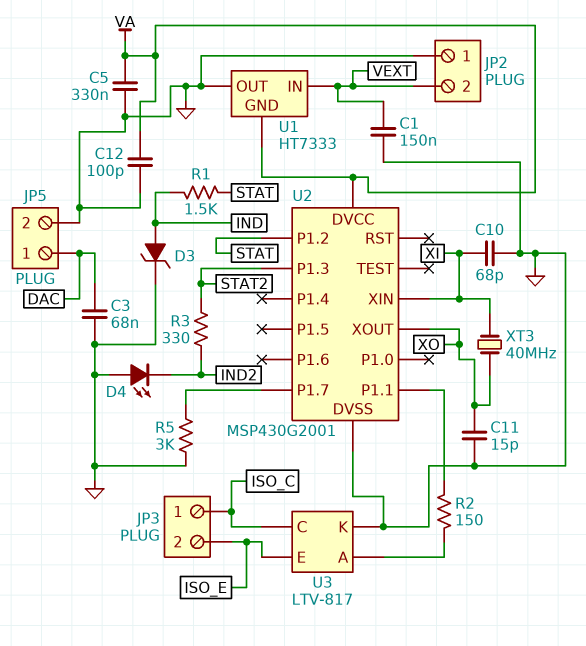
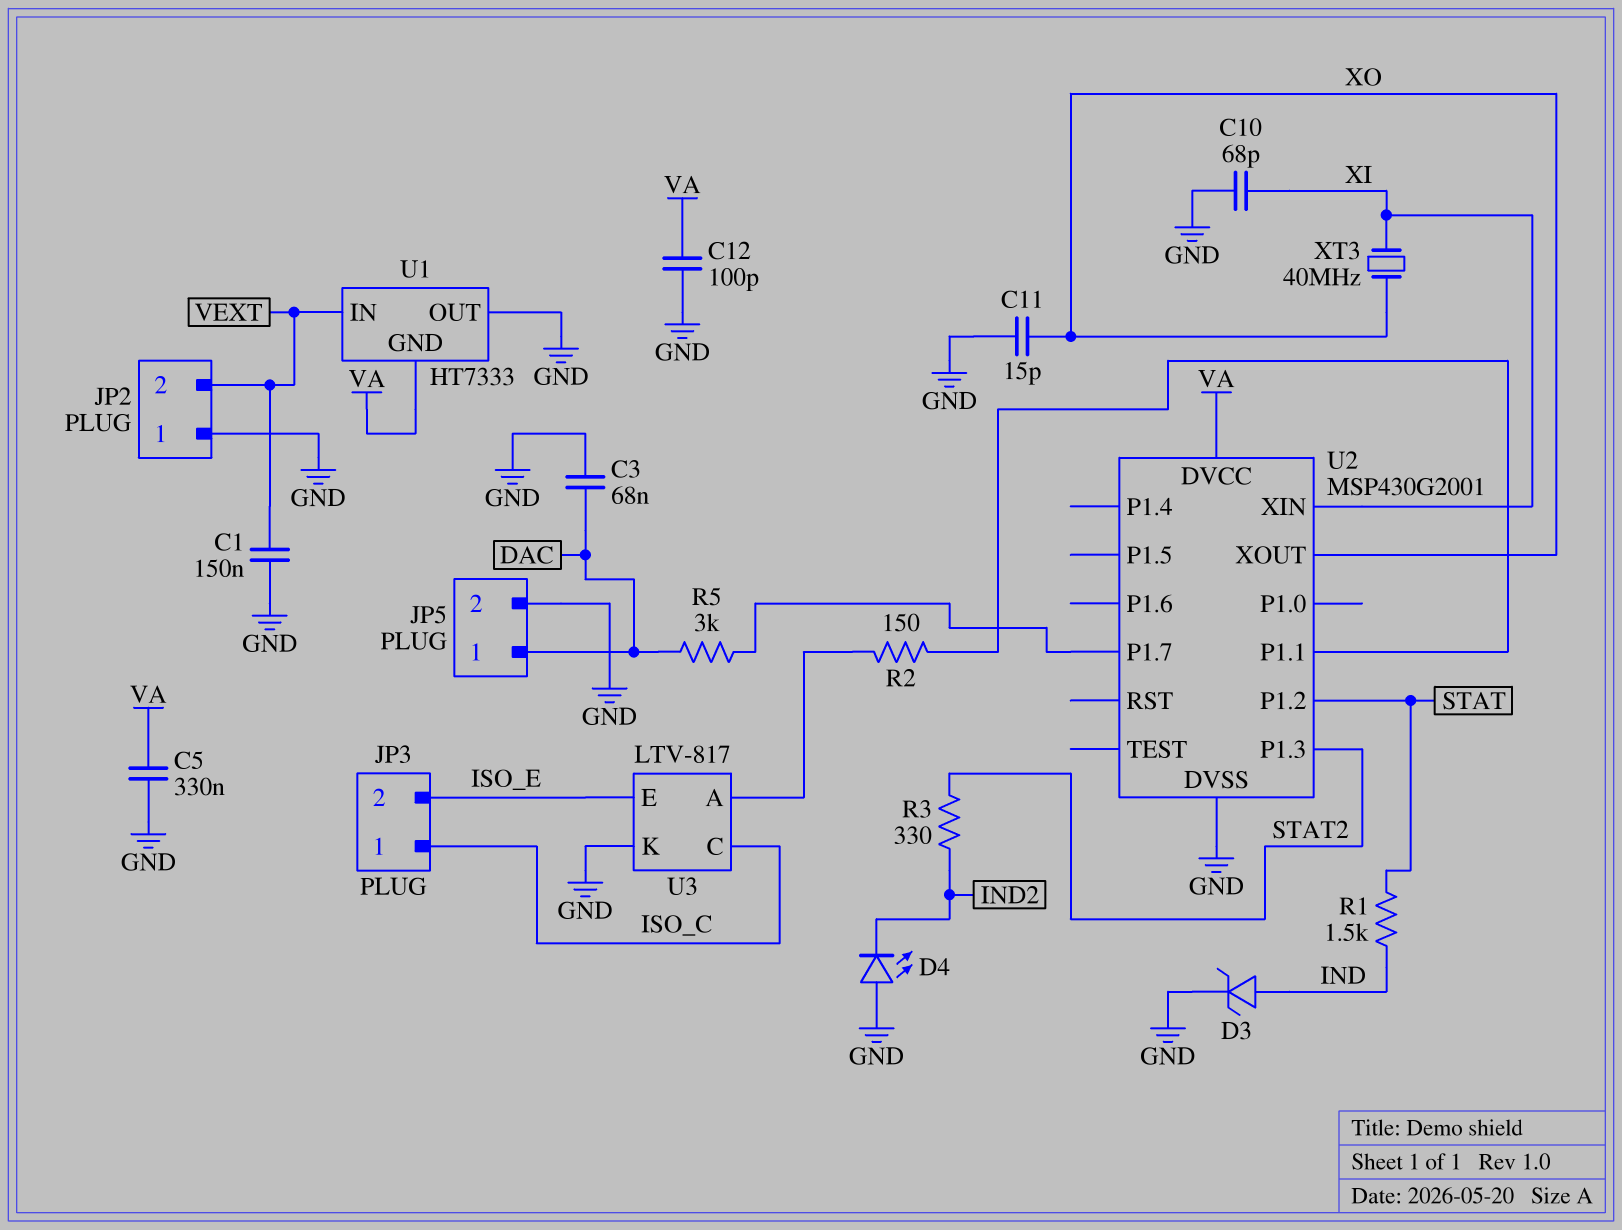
R5: 3k (GND, U2/P1.7) -> 3k (DAC, U2/P1.7)

